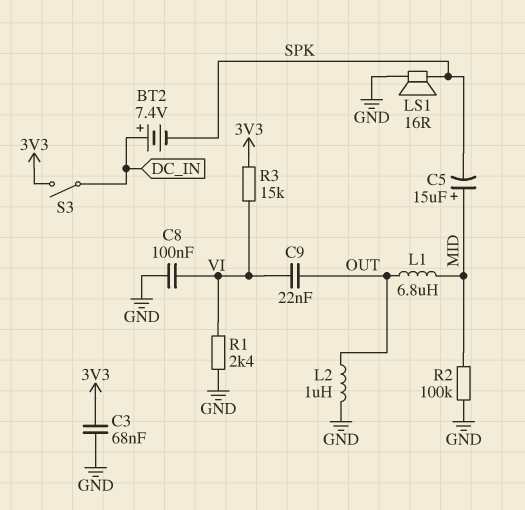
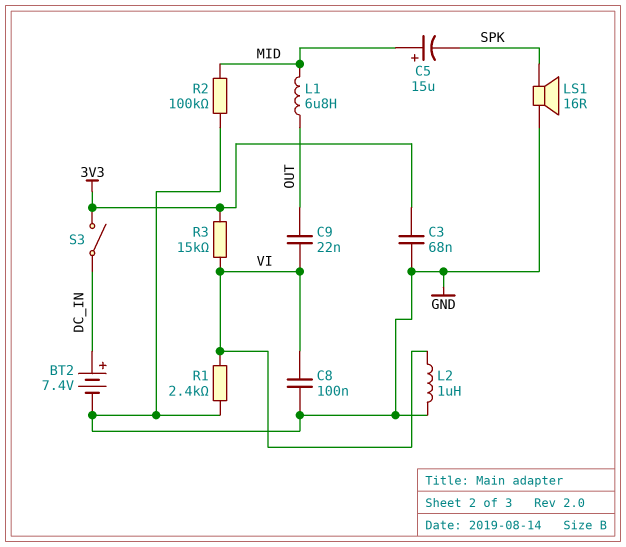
BT2: 7.4V (plus DC_IN, minus SPK) -> 7.4V (plus DC_IN, minus GND)
L2: 1uH (GND, OUT) -> 1uH (GND, VI)

